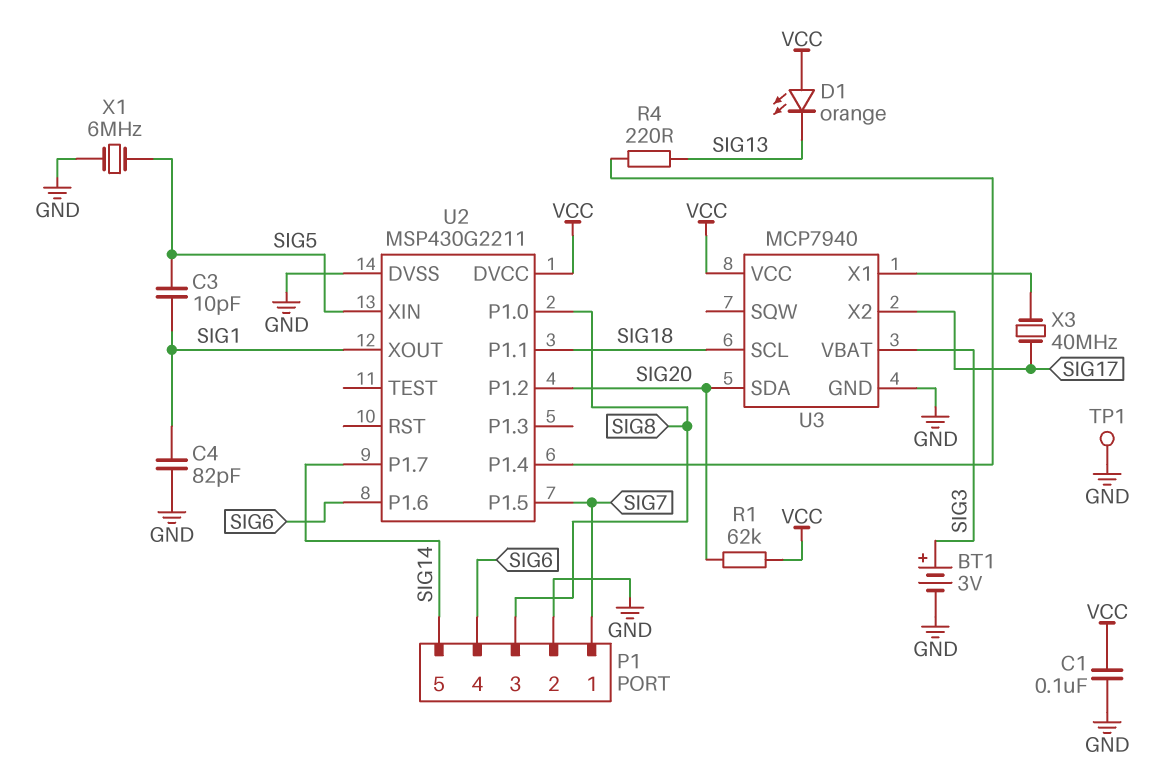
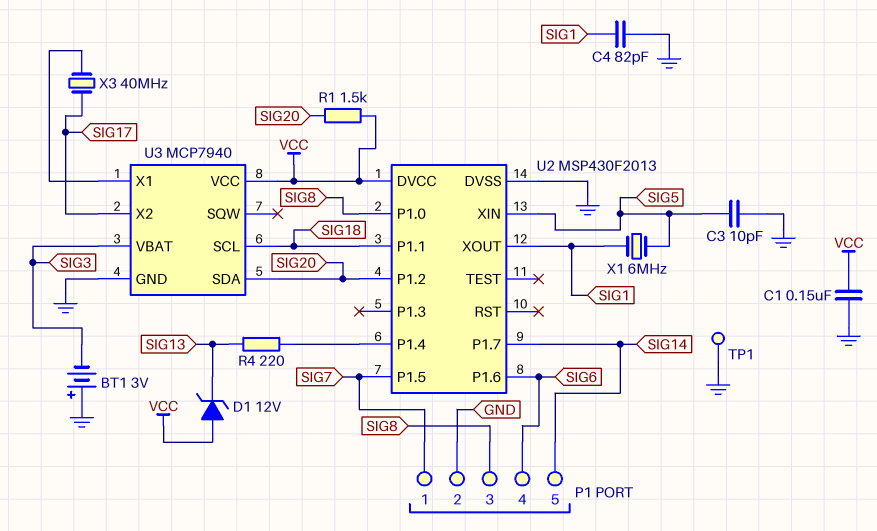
BT1: 3V (plus SIG3, minus GND) -> 3V (plus GND, minus SIG3)
C1: 100nF (GND, VCC) -> 150nF (GND, VCC)
C3: 10pF (SIG1, SIG5) -> 10pF (GND, SIG5)
D1: LED orange (A VCC, K SIG13) -> zener 12V (A VCC, K SIG13)
R1: 62k (SIG20, VCC) -> 1.5k (SIG20, VCC)
U2: MSP430G2211 -> MSP430F2013
X1: 6MHz (GND, SIG5) -> 6MHz (SIG1, SIG5)

